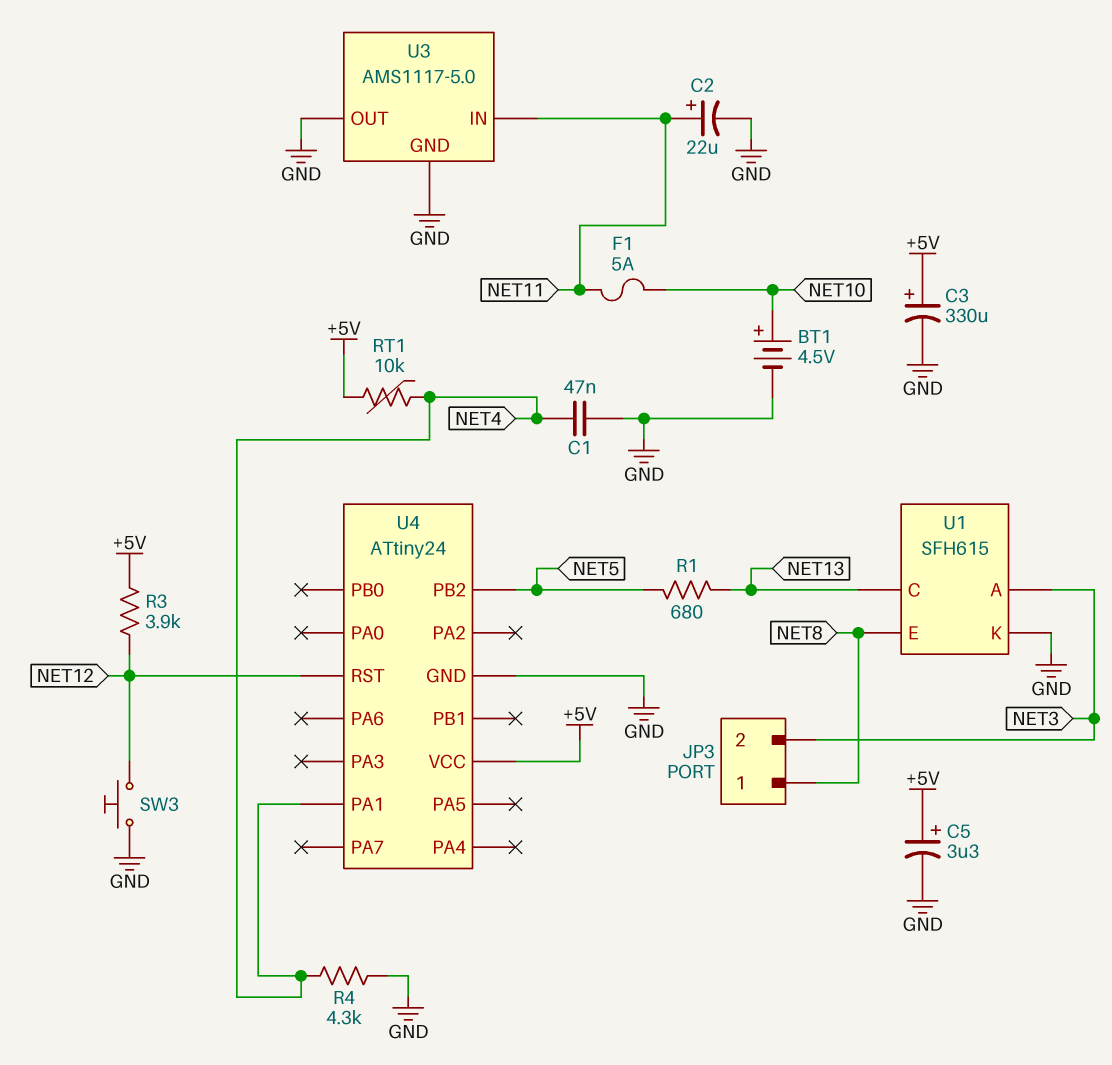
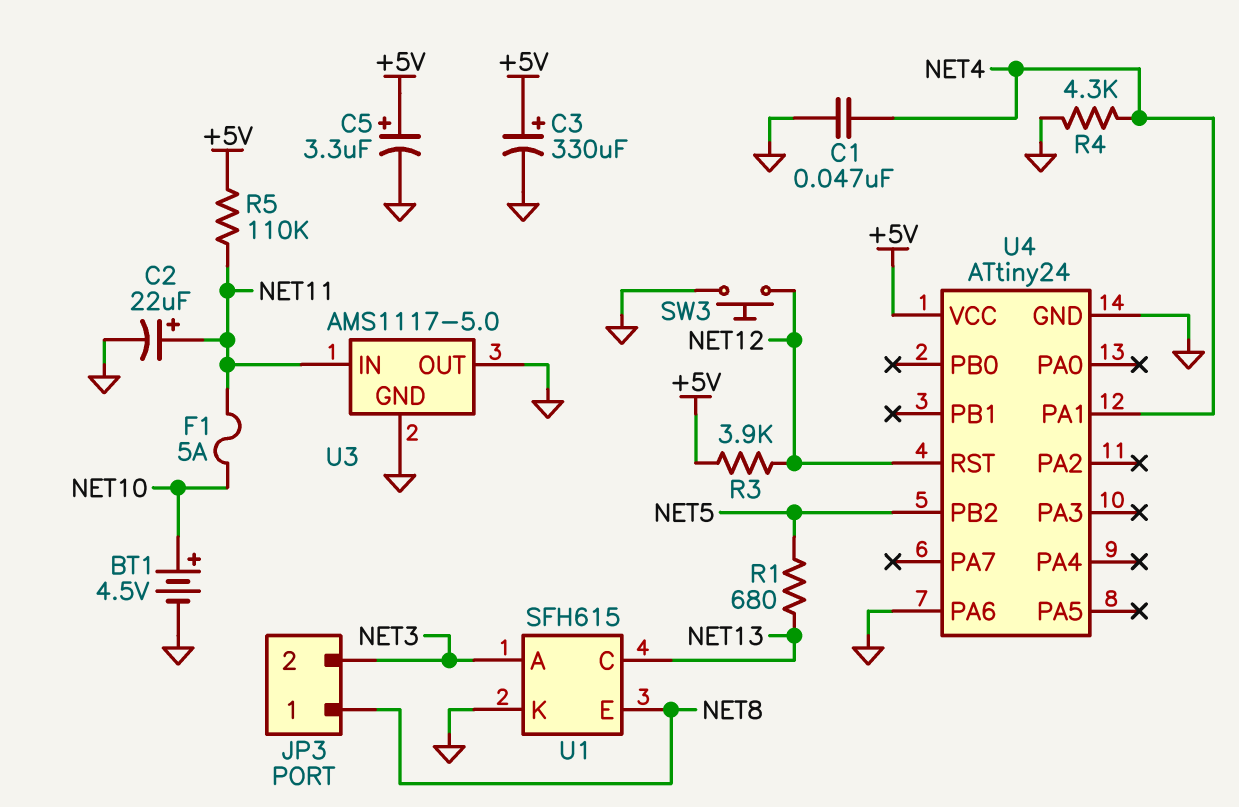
R5: none -> 110k (+5V, NET11)
RT1: 10k (+5V, NET4) -> none
U4 pin PA6: none -> GND

